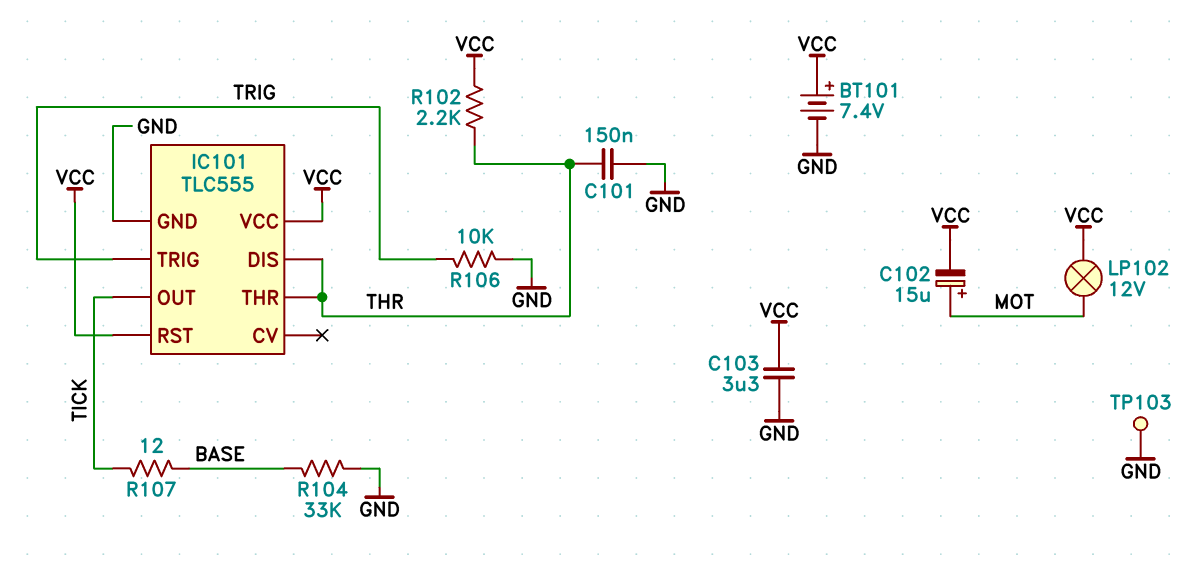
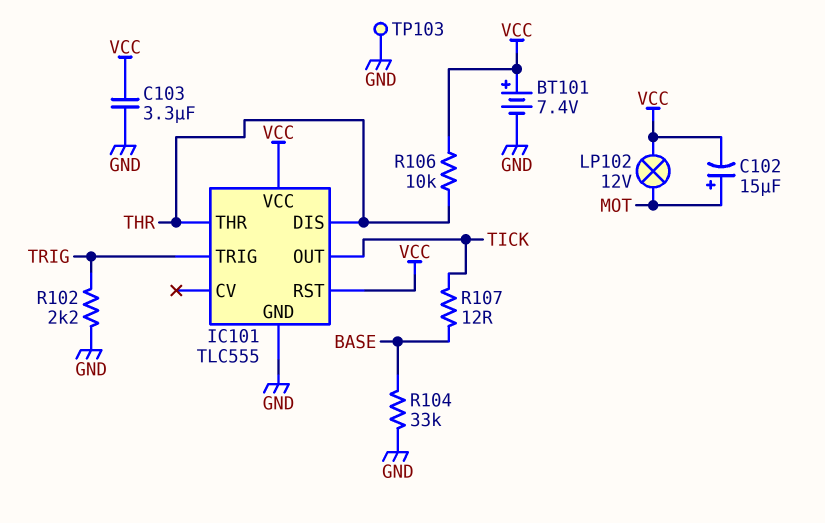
C101: 150nF (GND, THR) -> none
R102: 2.2k (THR, VCC) -> 2.2k (GND, TRIG)
R106: 10k (GND, TRIG) -> 10k (THR, VCC)

